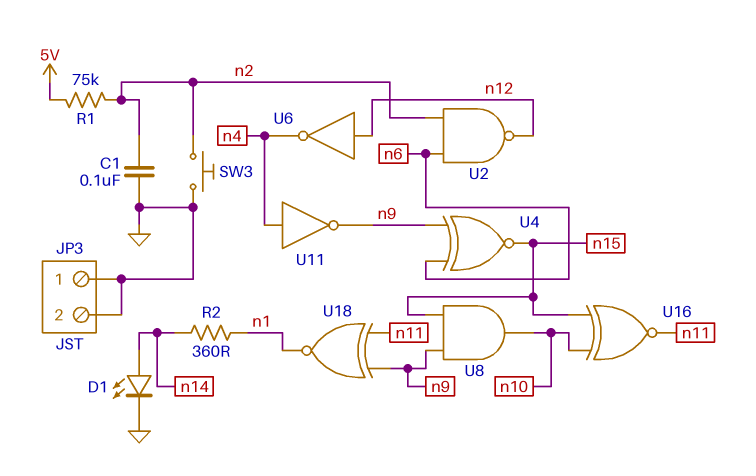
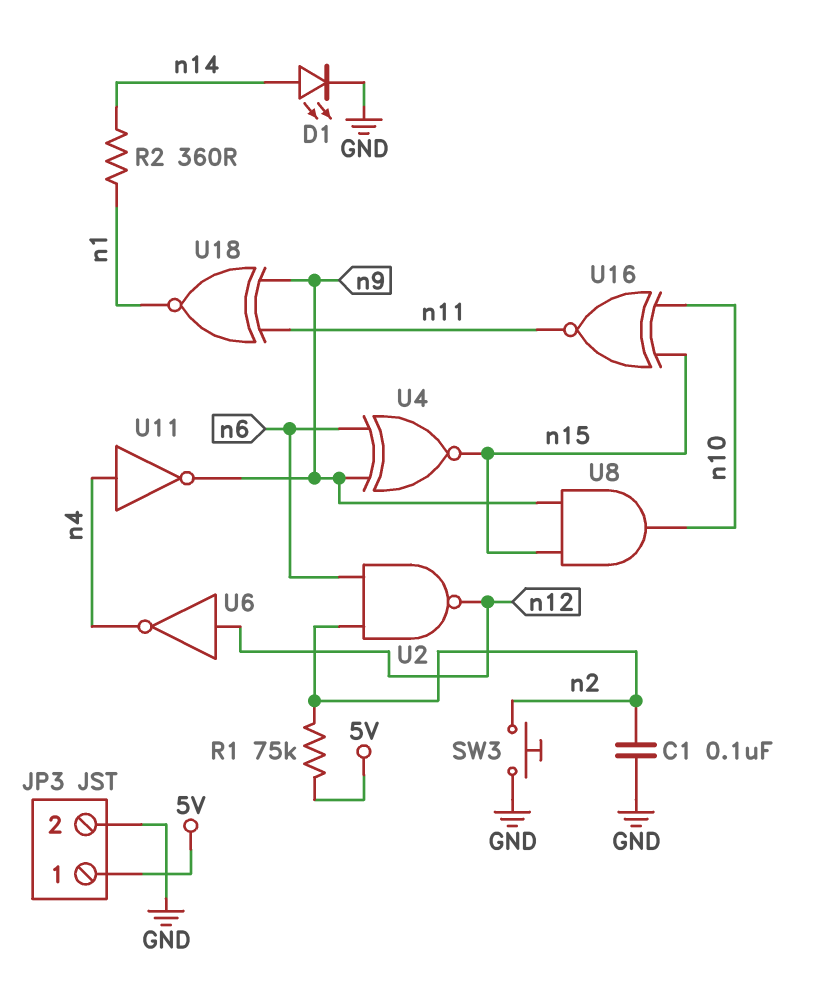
JP3 pin 1: GND -> 5V

